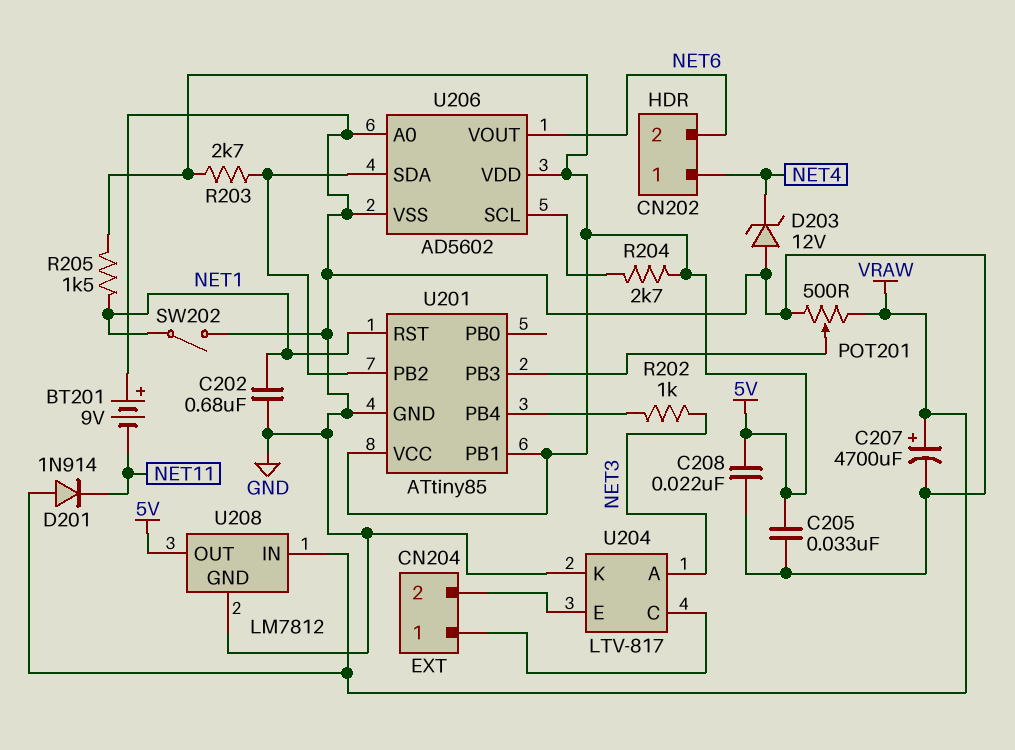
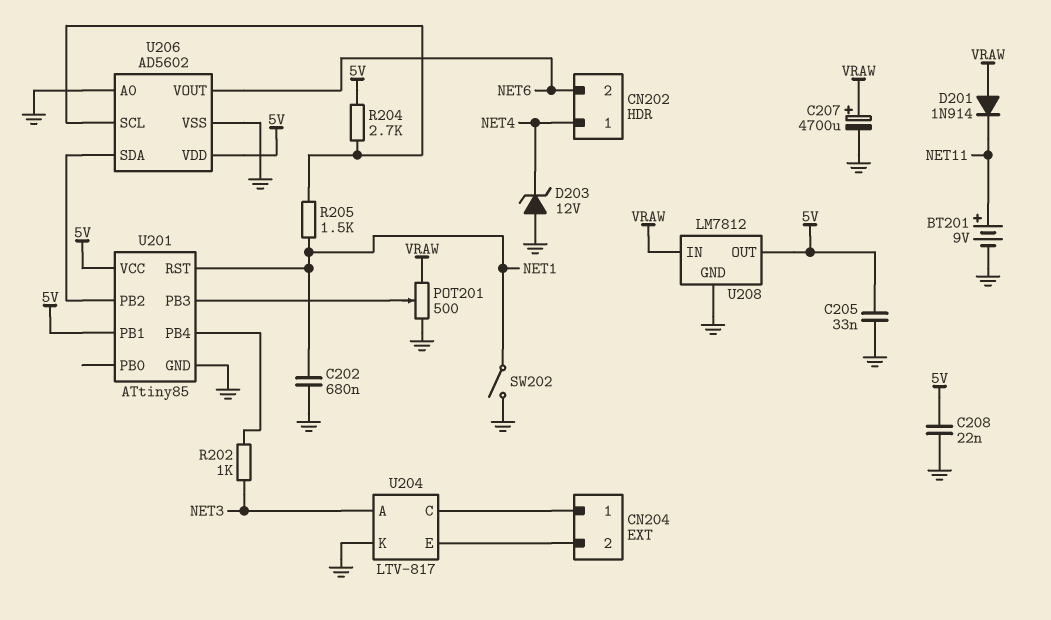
BT201: 9V (plus GND, minus NET11) -> 9V (plus NET11, minus GND)
R203: 2.7k (5V, U201/PB2) -> none
R205: 1.5k (5V, NET1) -> 1.5k (NET1, U206/SCL)

